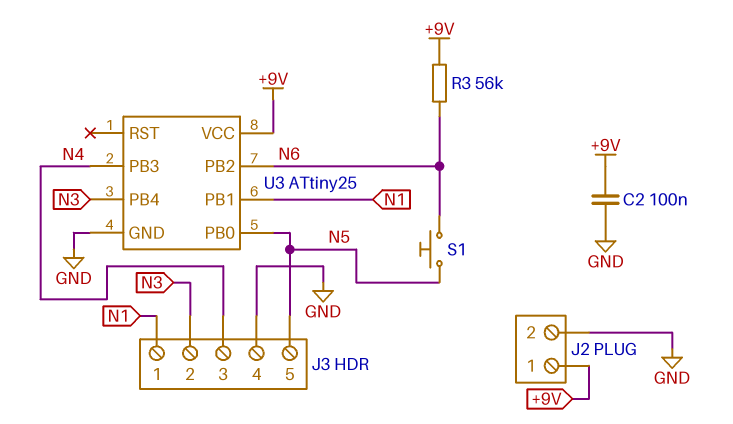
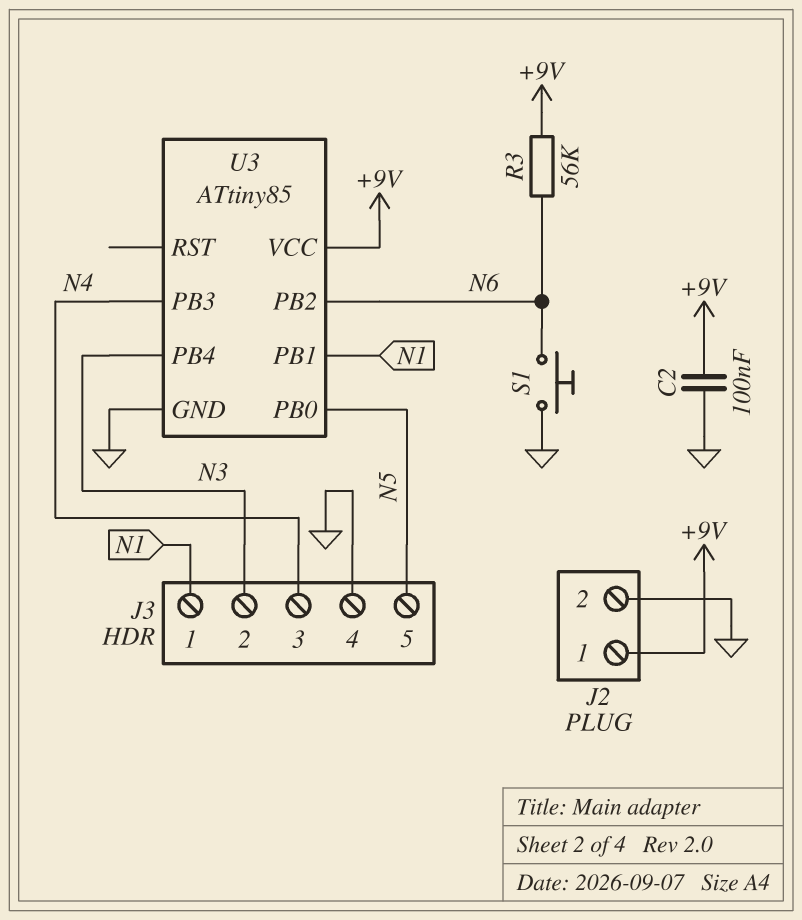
S1: button (N5, N6) -> button (GND, N6)
U3: ATtiny25 -> ATtiny85

